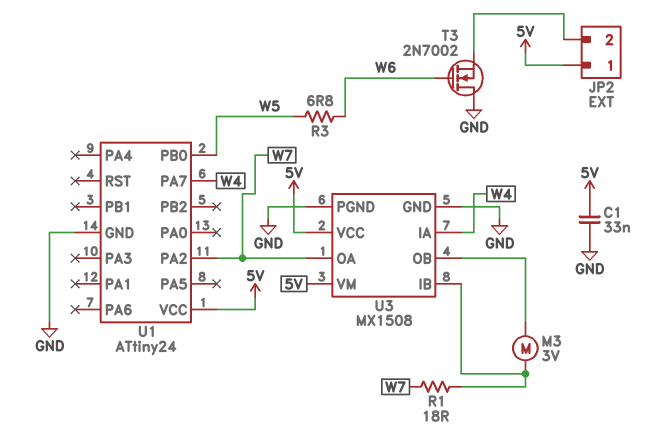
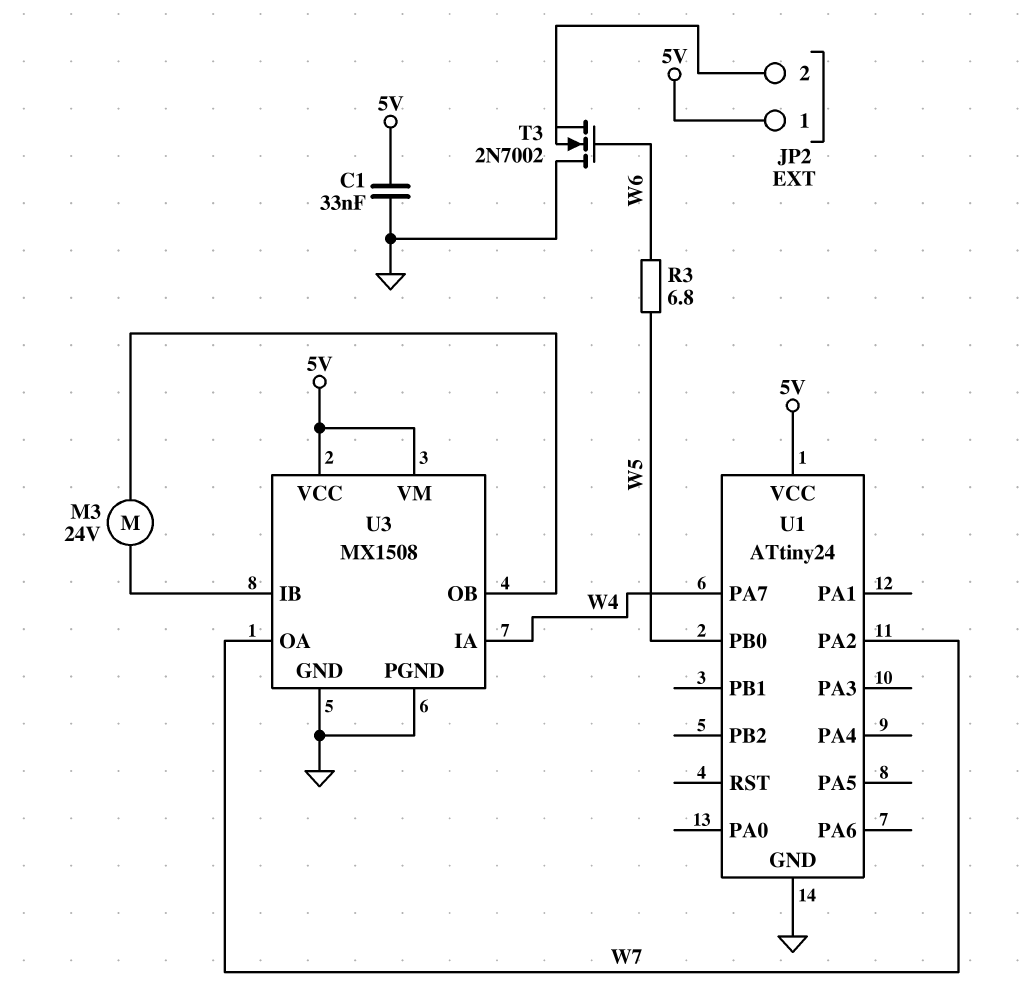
M3: motor 3V (U3/IB, U3/OB) -> motor 24V (U3/IB, U3/OB)
R1: 18 (U3/IB, W7) -> none

